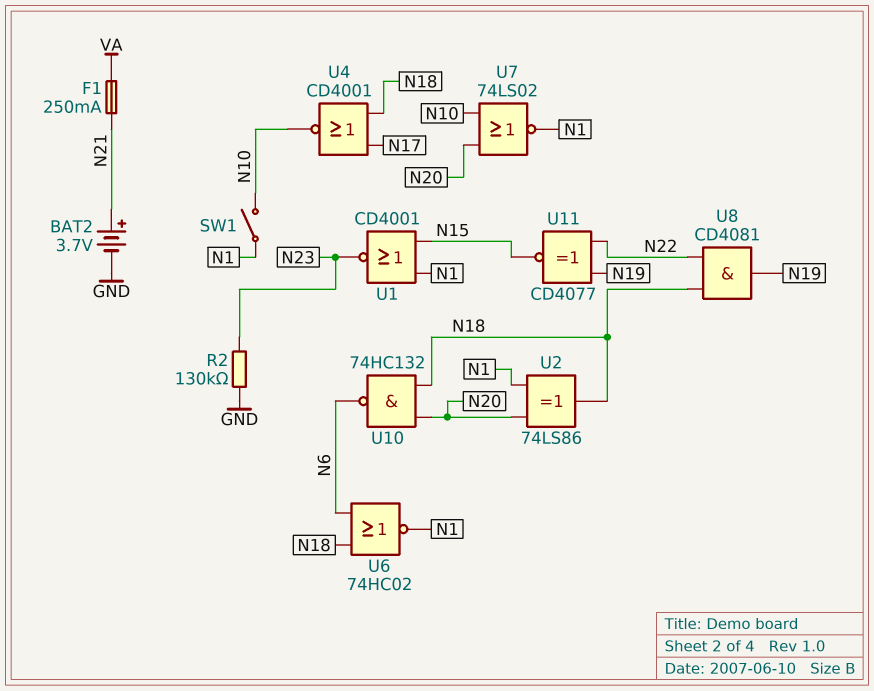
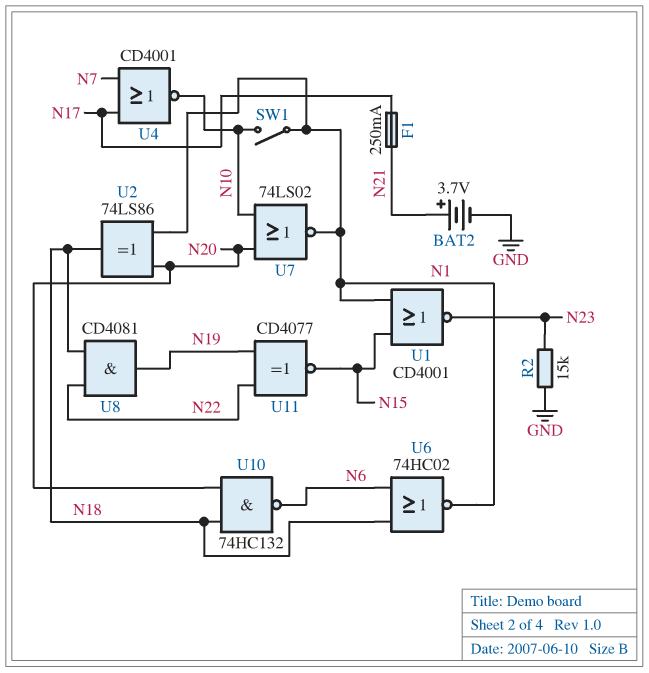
F1: 250mA (N21, VA) -> 250mA (N17, N21)
R2: 130k (GND, N23) -> 15k (GND, N23)
U4: NOR CD4001 (in N17, in N18, out N10) -> NOR CD4001 (in N7, in N17, out N10)

